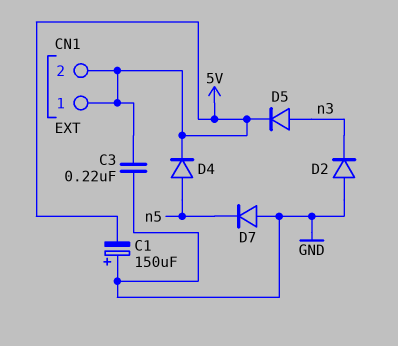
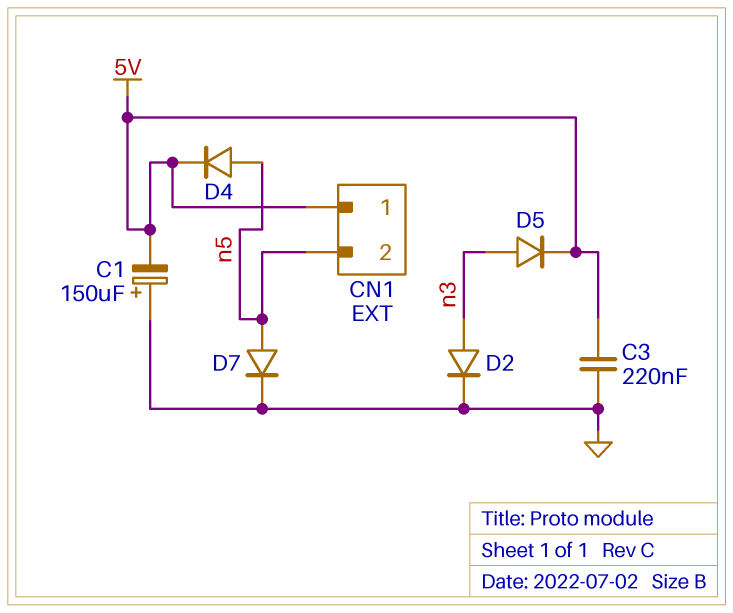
CN1 pin 2: 5V -> n5
D2: diode (A GND, K n3) -> diode (A n3, K GND)
D7: diode (A GND, K n5) -> diode (A n5, K GND)

